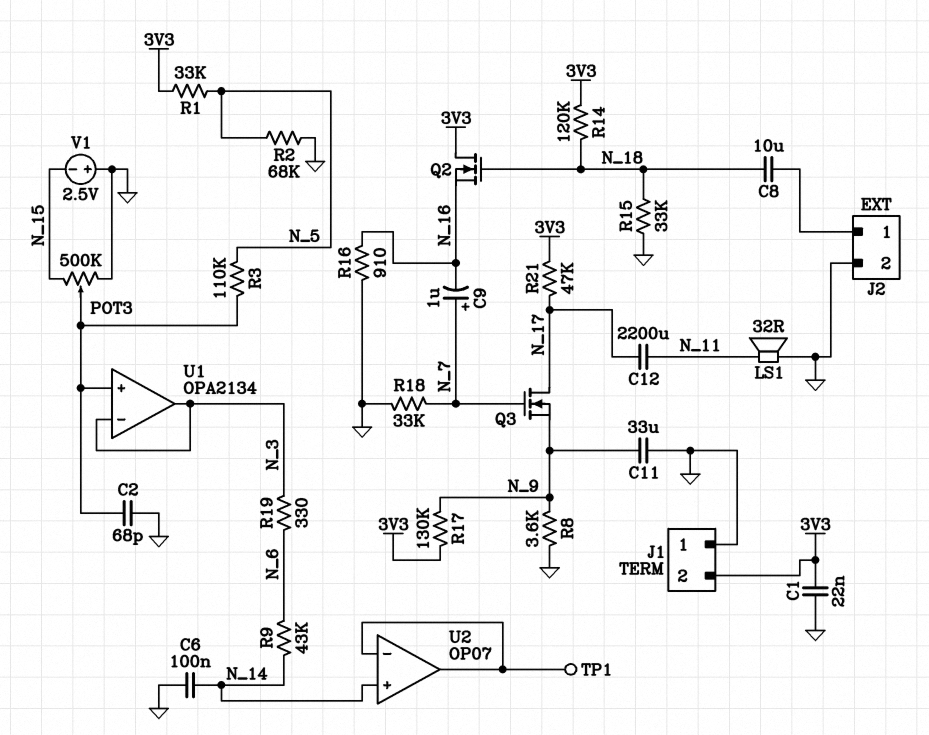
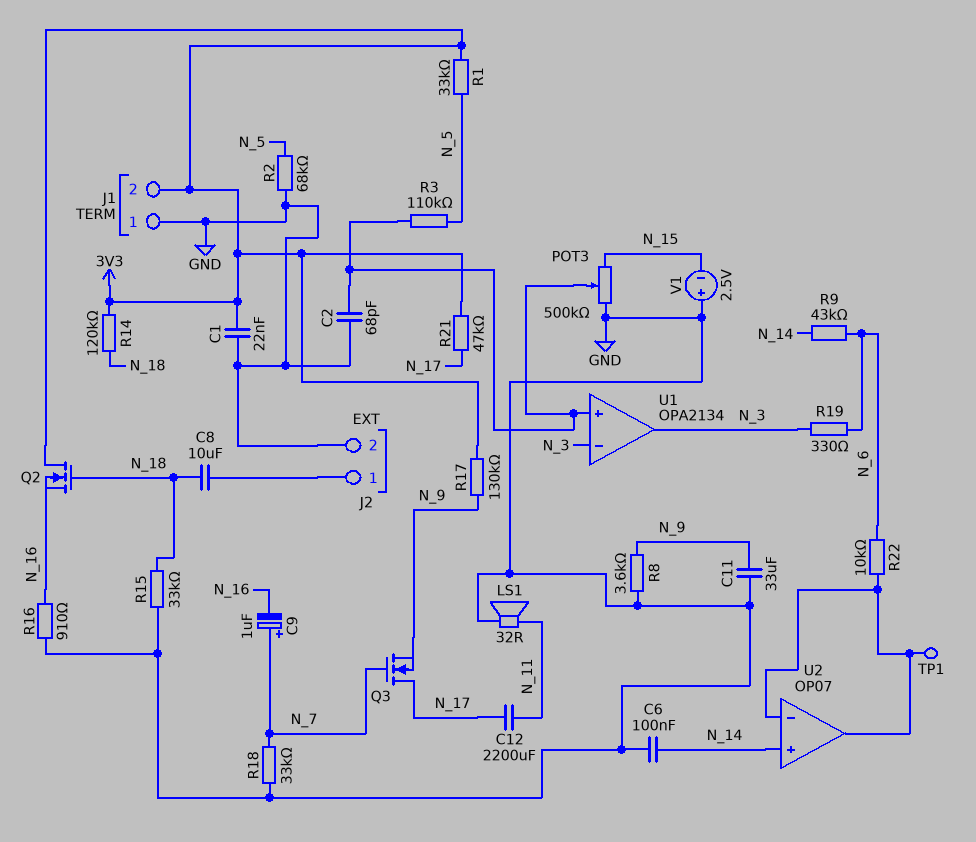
R22: none -> 10k (N_6, U2/in-)

